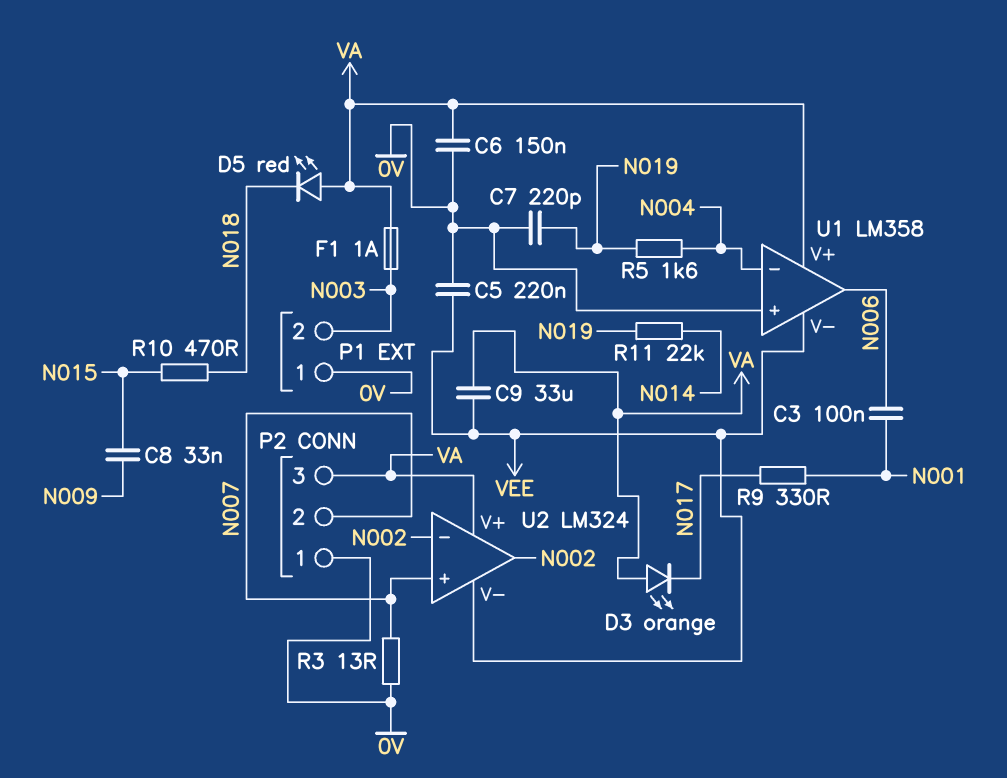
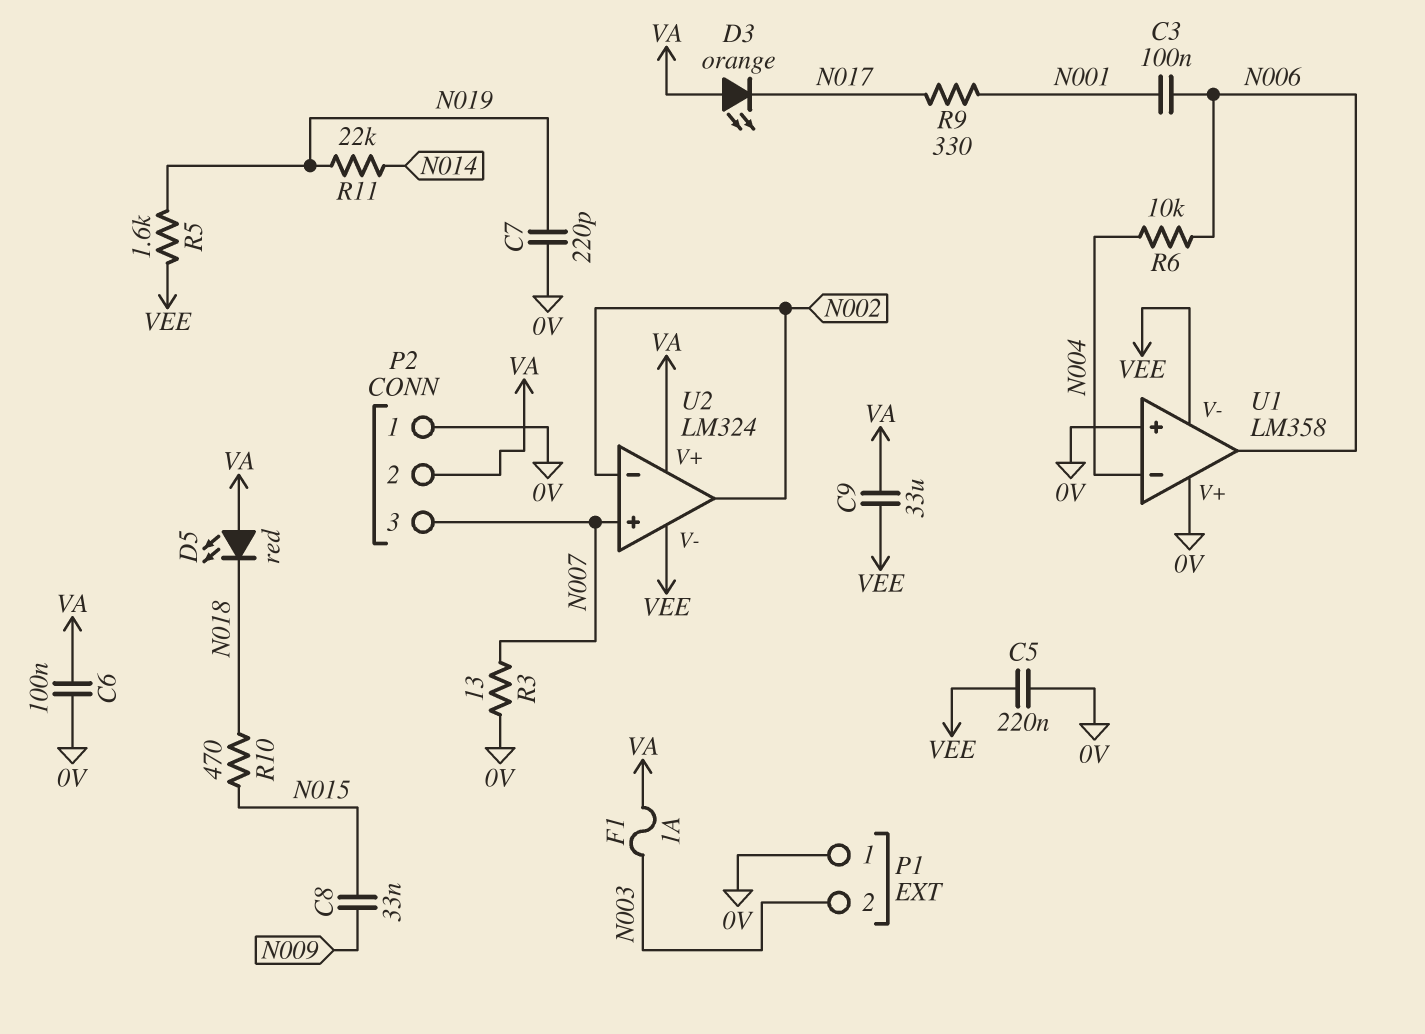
C6: 150nF (0V, VA) -> 100nF (0V, VA)
P2 pin 2: N007 -> VA
P2 pin 3: VA -> N007
R5: 1.6k (N004, N019) -> 1.6k (N019, VEE)
R6: none -> 10k (N004, N006)
U1 pin V+: VA -> 0V

